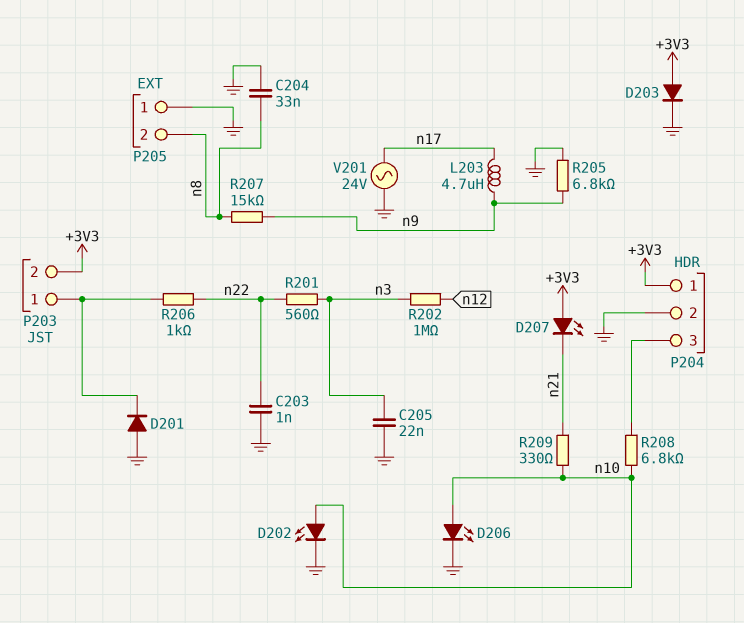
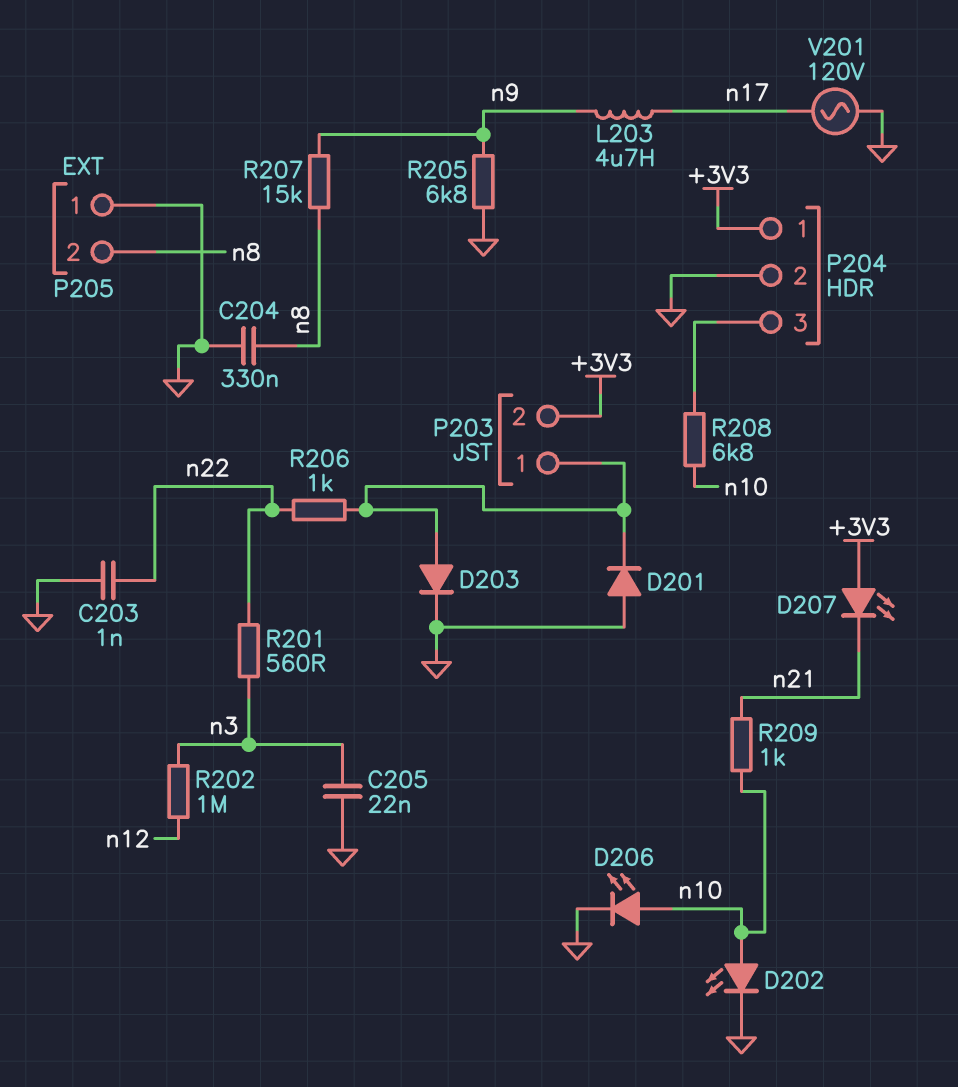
C204: 33nF (GND, n8) -> 330nF (GND, n8)
D203: diode (A +3V3, K GND) -> diode (A P203/1, K GND)
R209: 330 (n10, n21) -> 1k (n10, n21)
V201: AC 24V (GND, n17) -> AC 120V (GND, n17)

